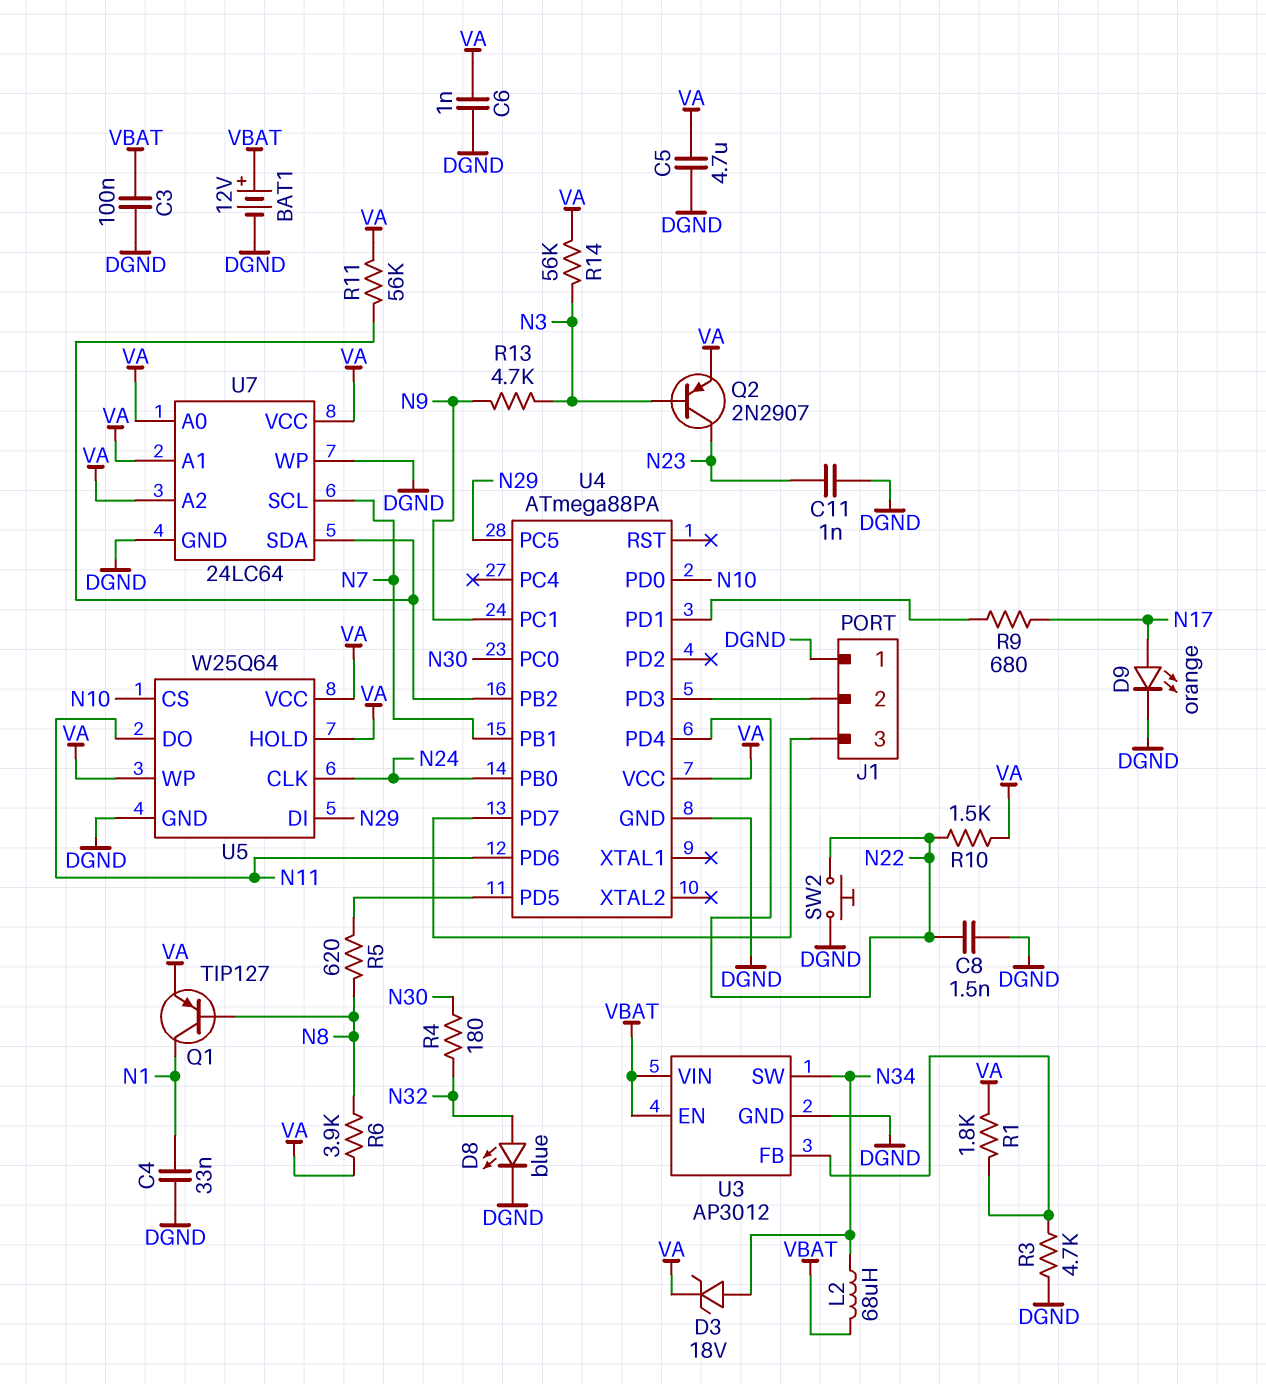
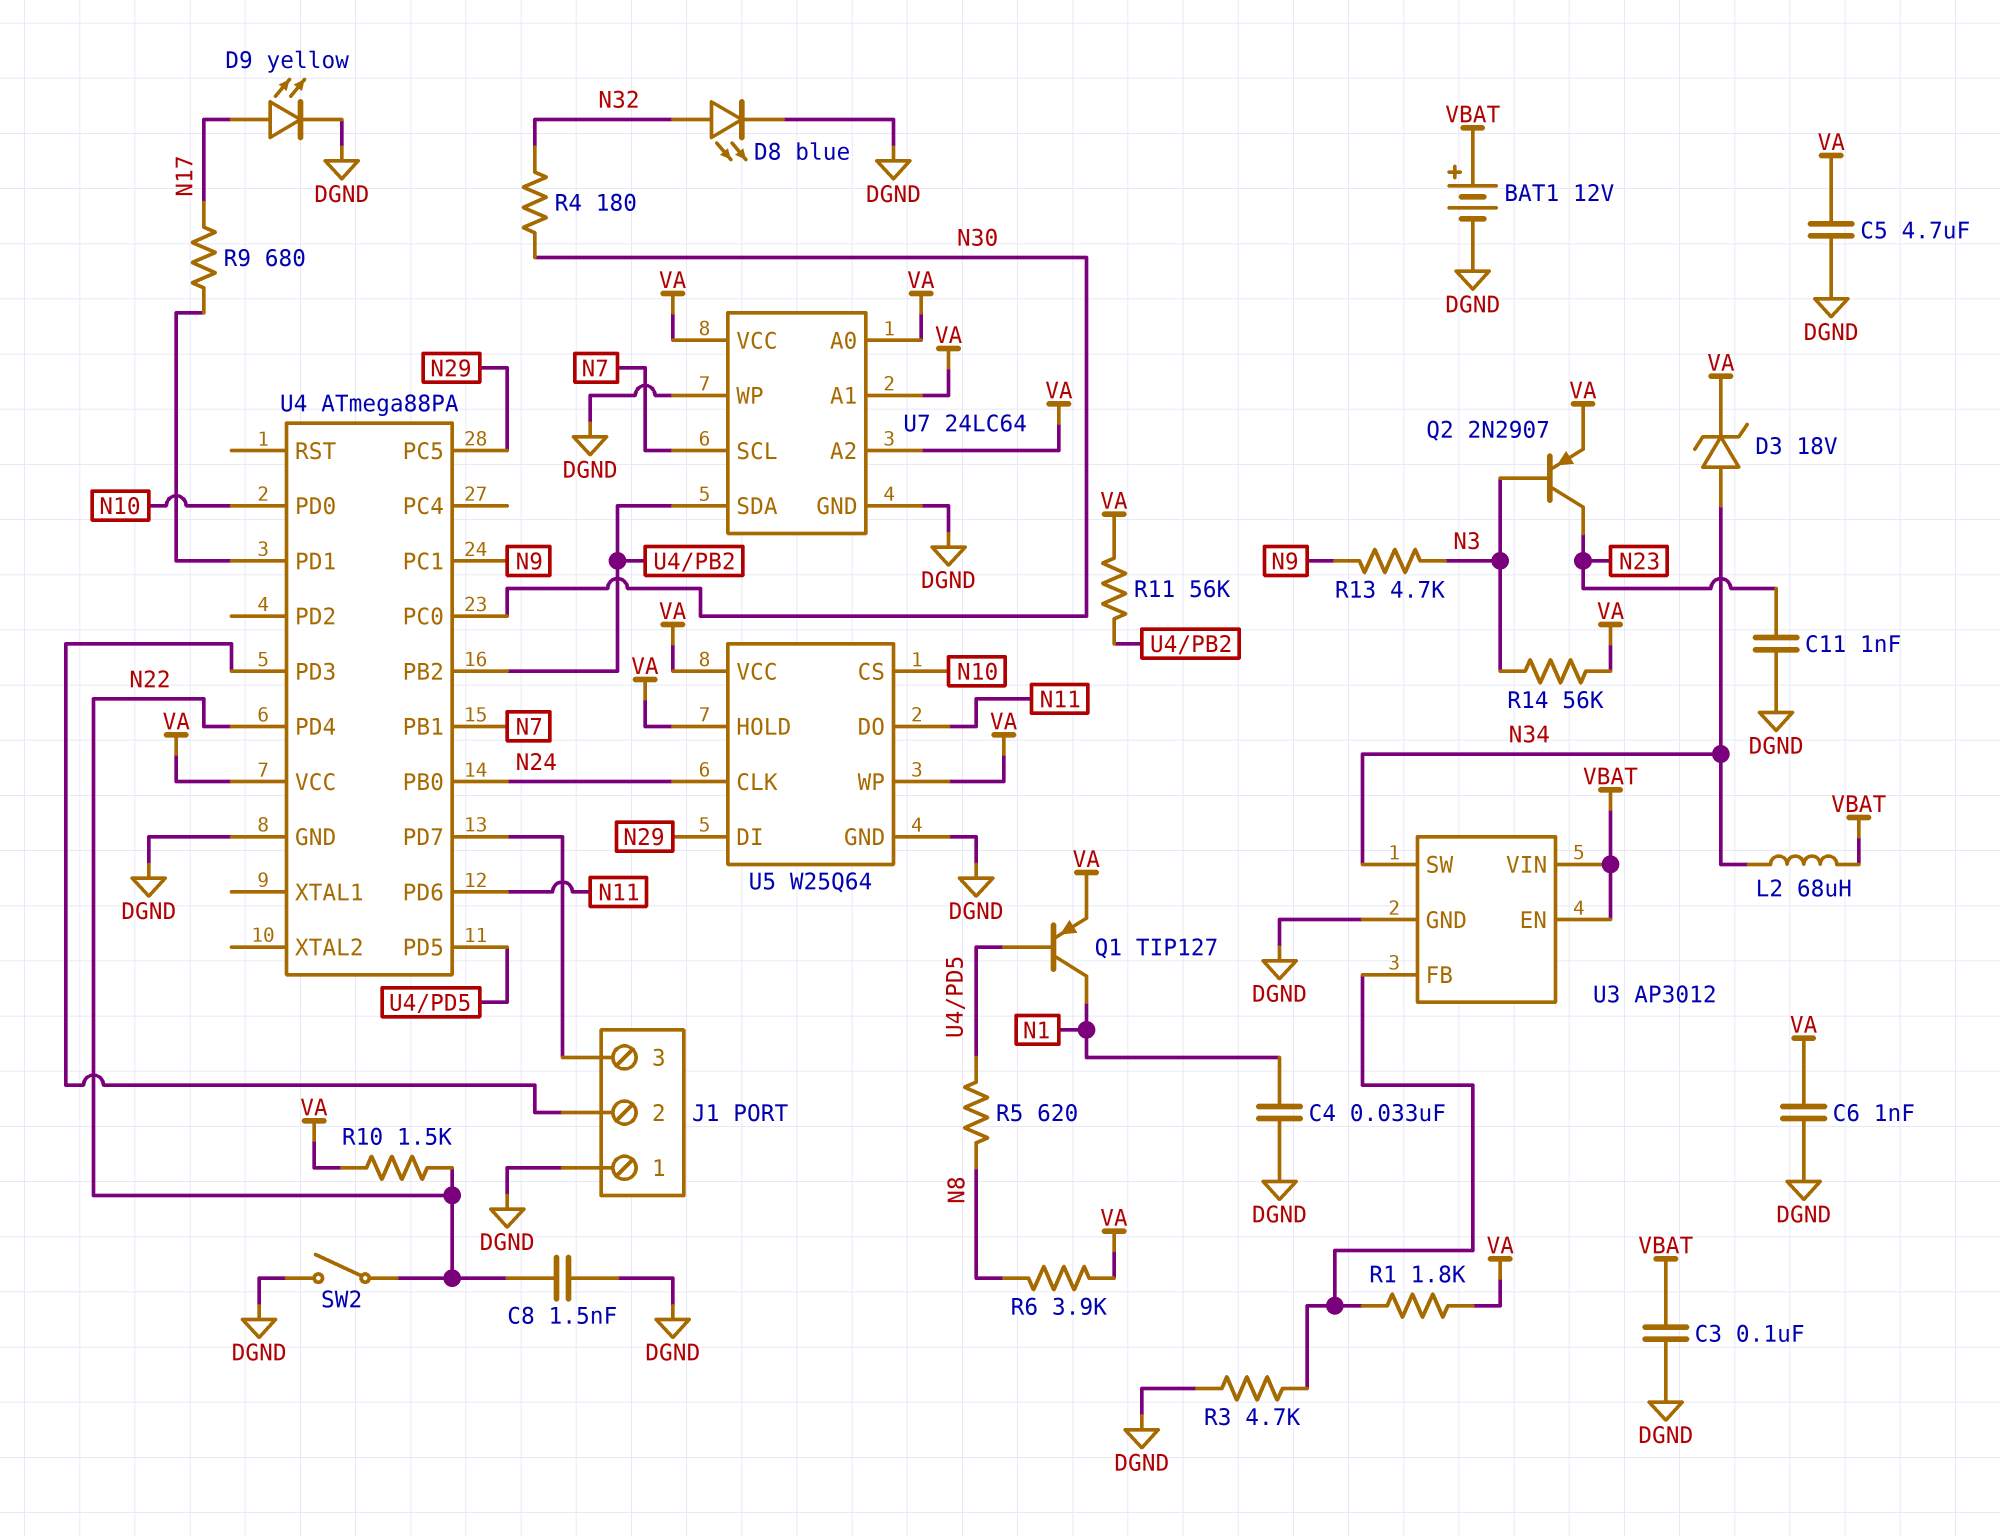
D9: LED orange (A N17, K DGND) -> LED yellow (A N17, K DGND)
Q1: PNP TIP127 (B N8, C N1, E VA) -> PNP TIP127 (B U4/PD5, C N1, E VA)
SW2: button (DGND, N22) -> switch (DGND, N22)

